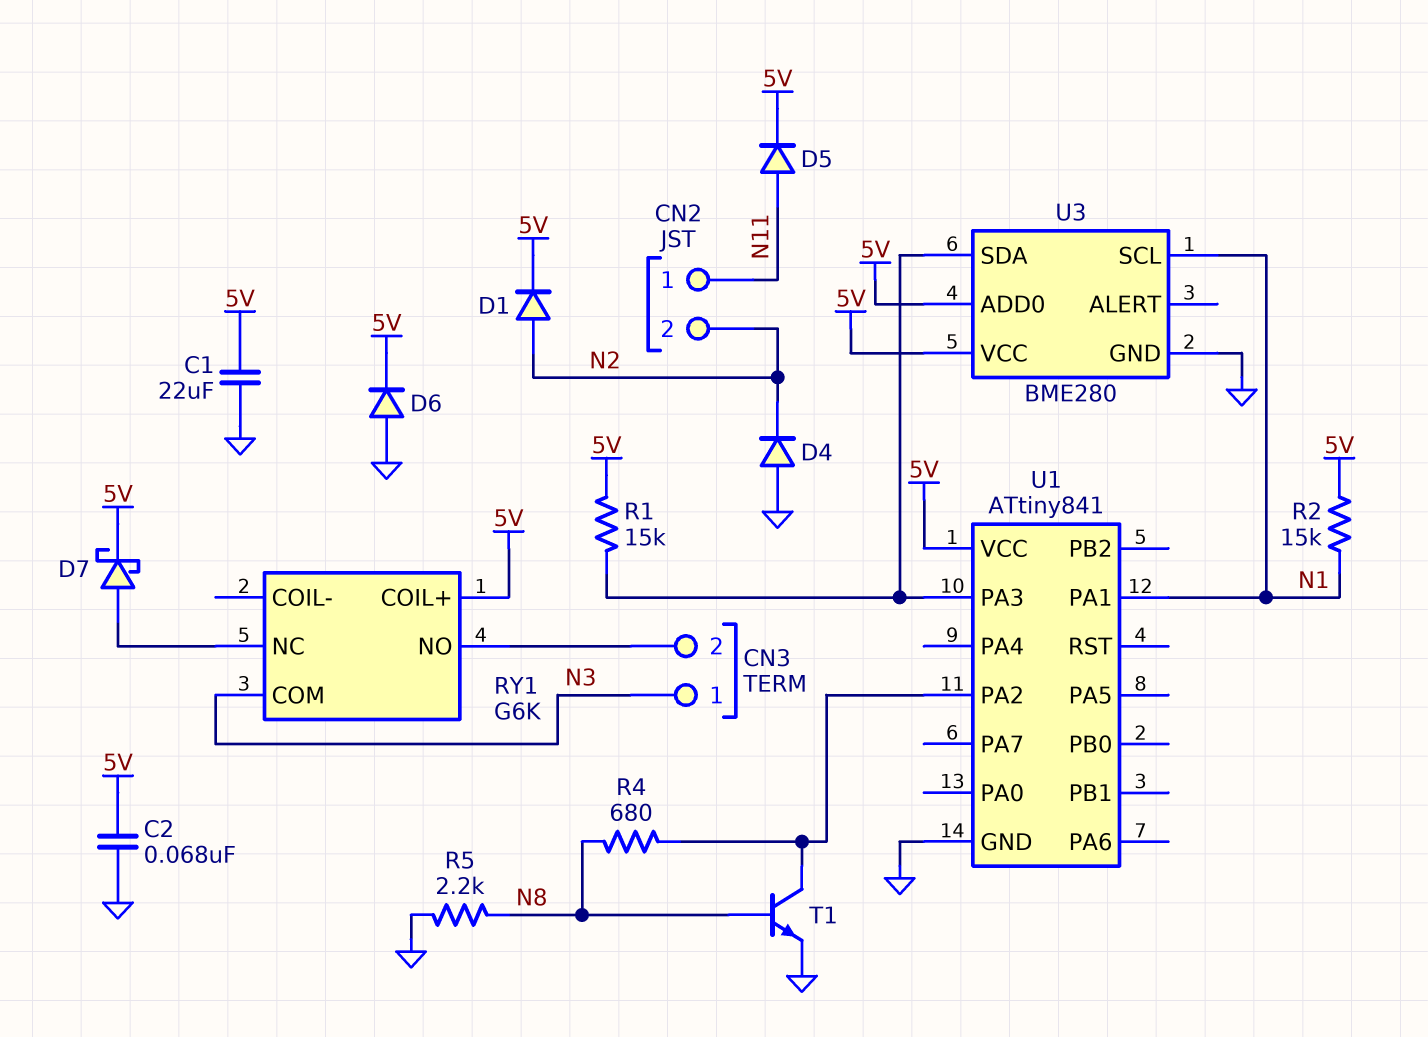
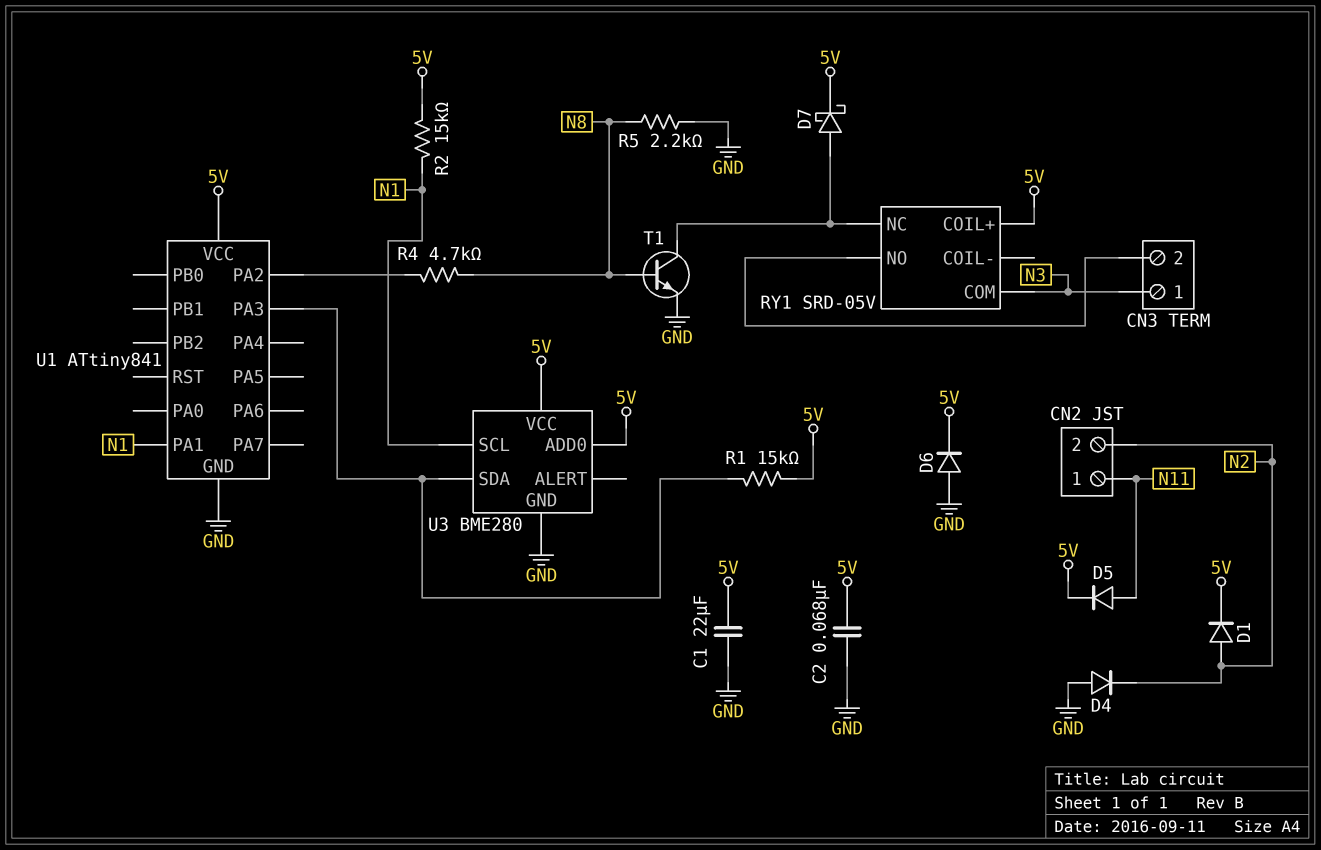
R4: 680 (N8, U1/PA2) -> 4.7k (N8, U1/PA2)
RY1: G6K -> SRD-05V
T1: NPN (B N8, C U1/PA2, E GND) -> NPN (B N8, C RY1/NC, E GND)

